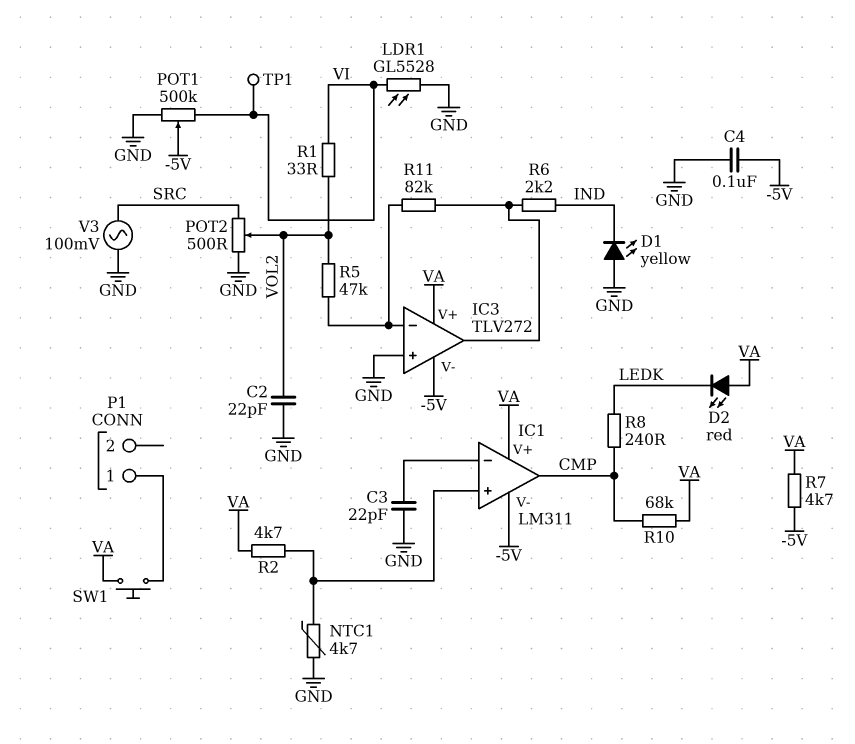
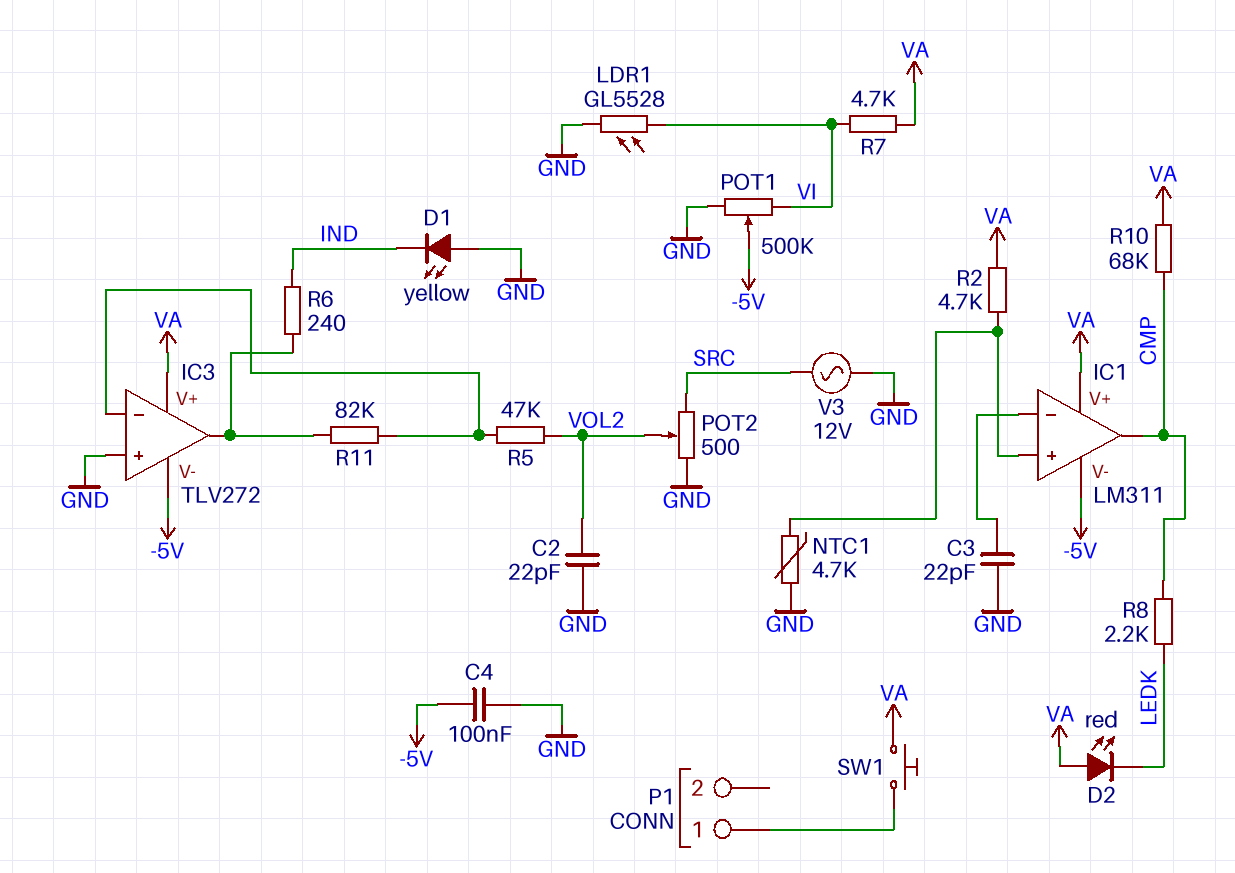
R1: 33 (VI, VOL2) -> none
R6: 2.2k (IC3/out, IND) -> 240 (IC3/out, IND)
R7: 4.7k (-5V, VA) -> 4.7k (VA, VI)
R8: 240 (CMP, LEDK) -> 2.2k (CMP, LEDK)
TP1: test point (VI) -> none
V3: AC 100mV (GND, SRC) -> AC 12V (GND, SRC)

